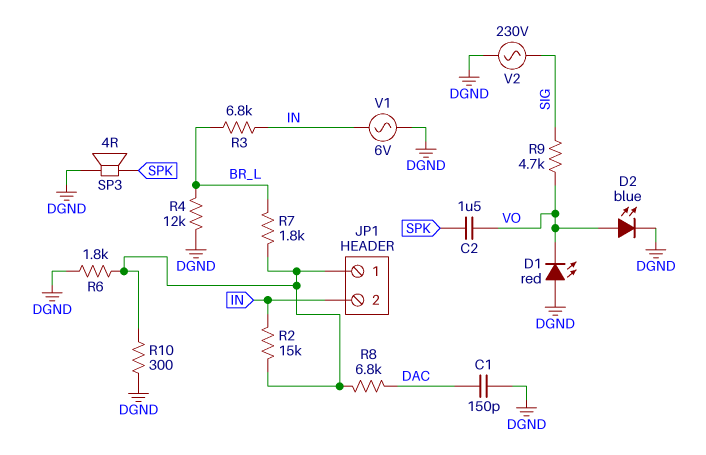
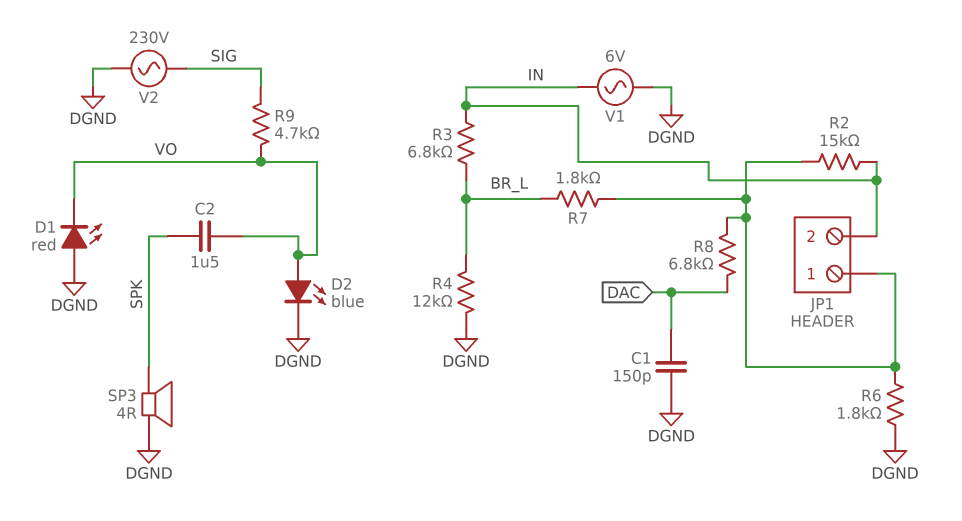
R10: 300 (DGND, JP1/1) -> none

